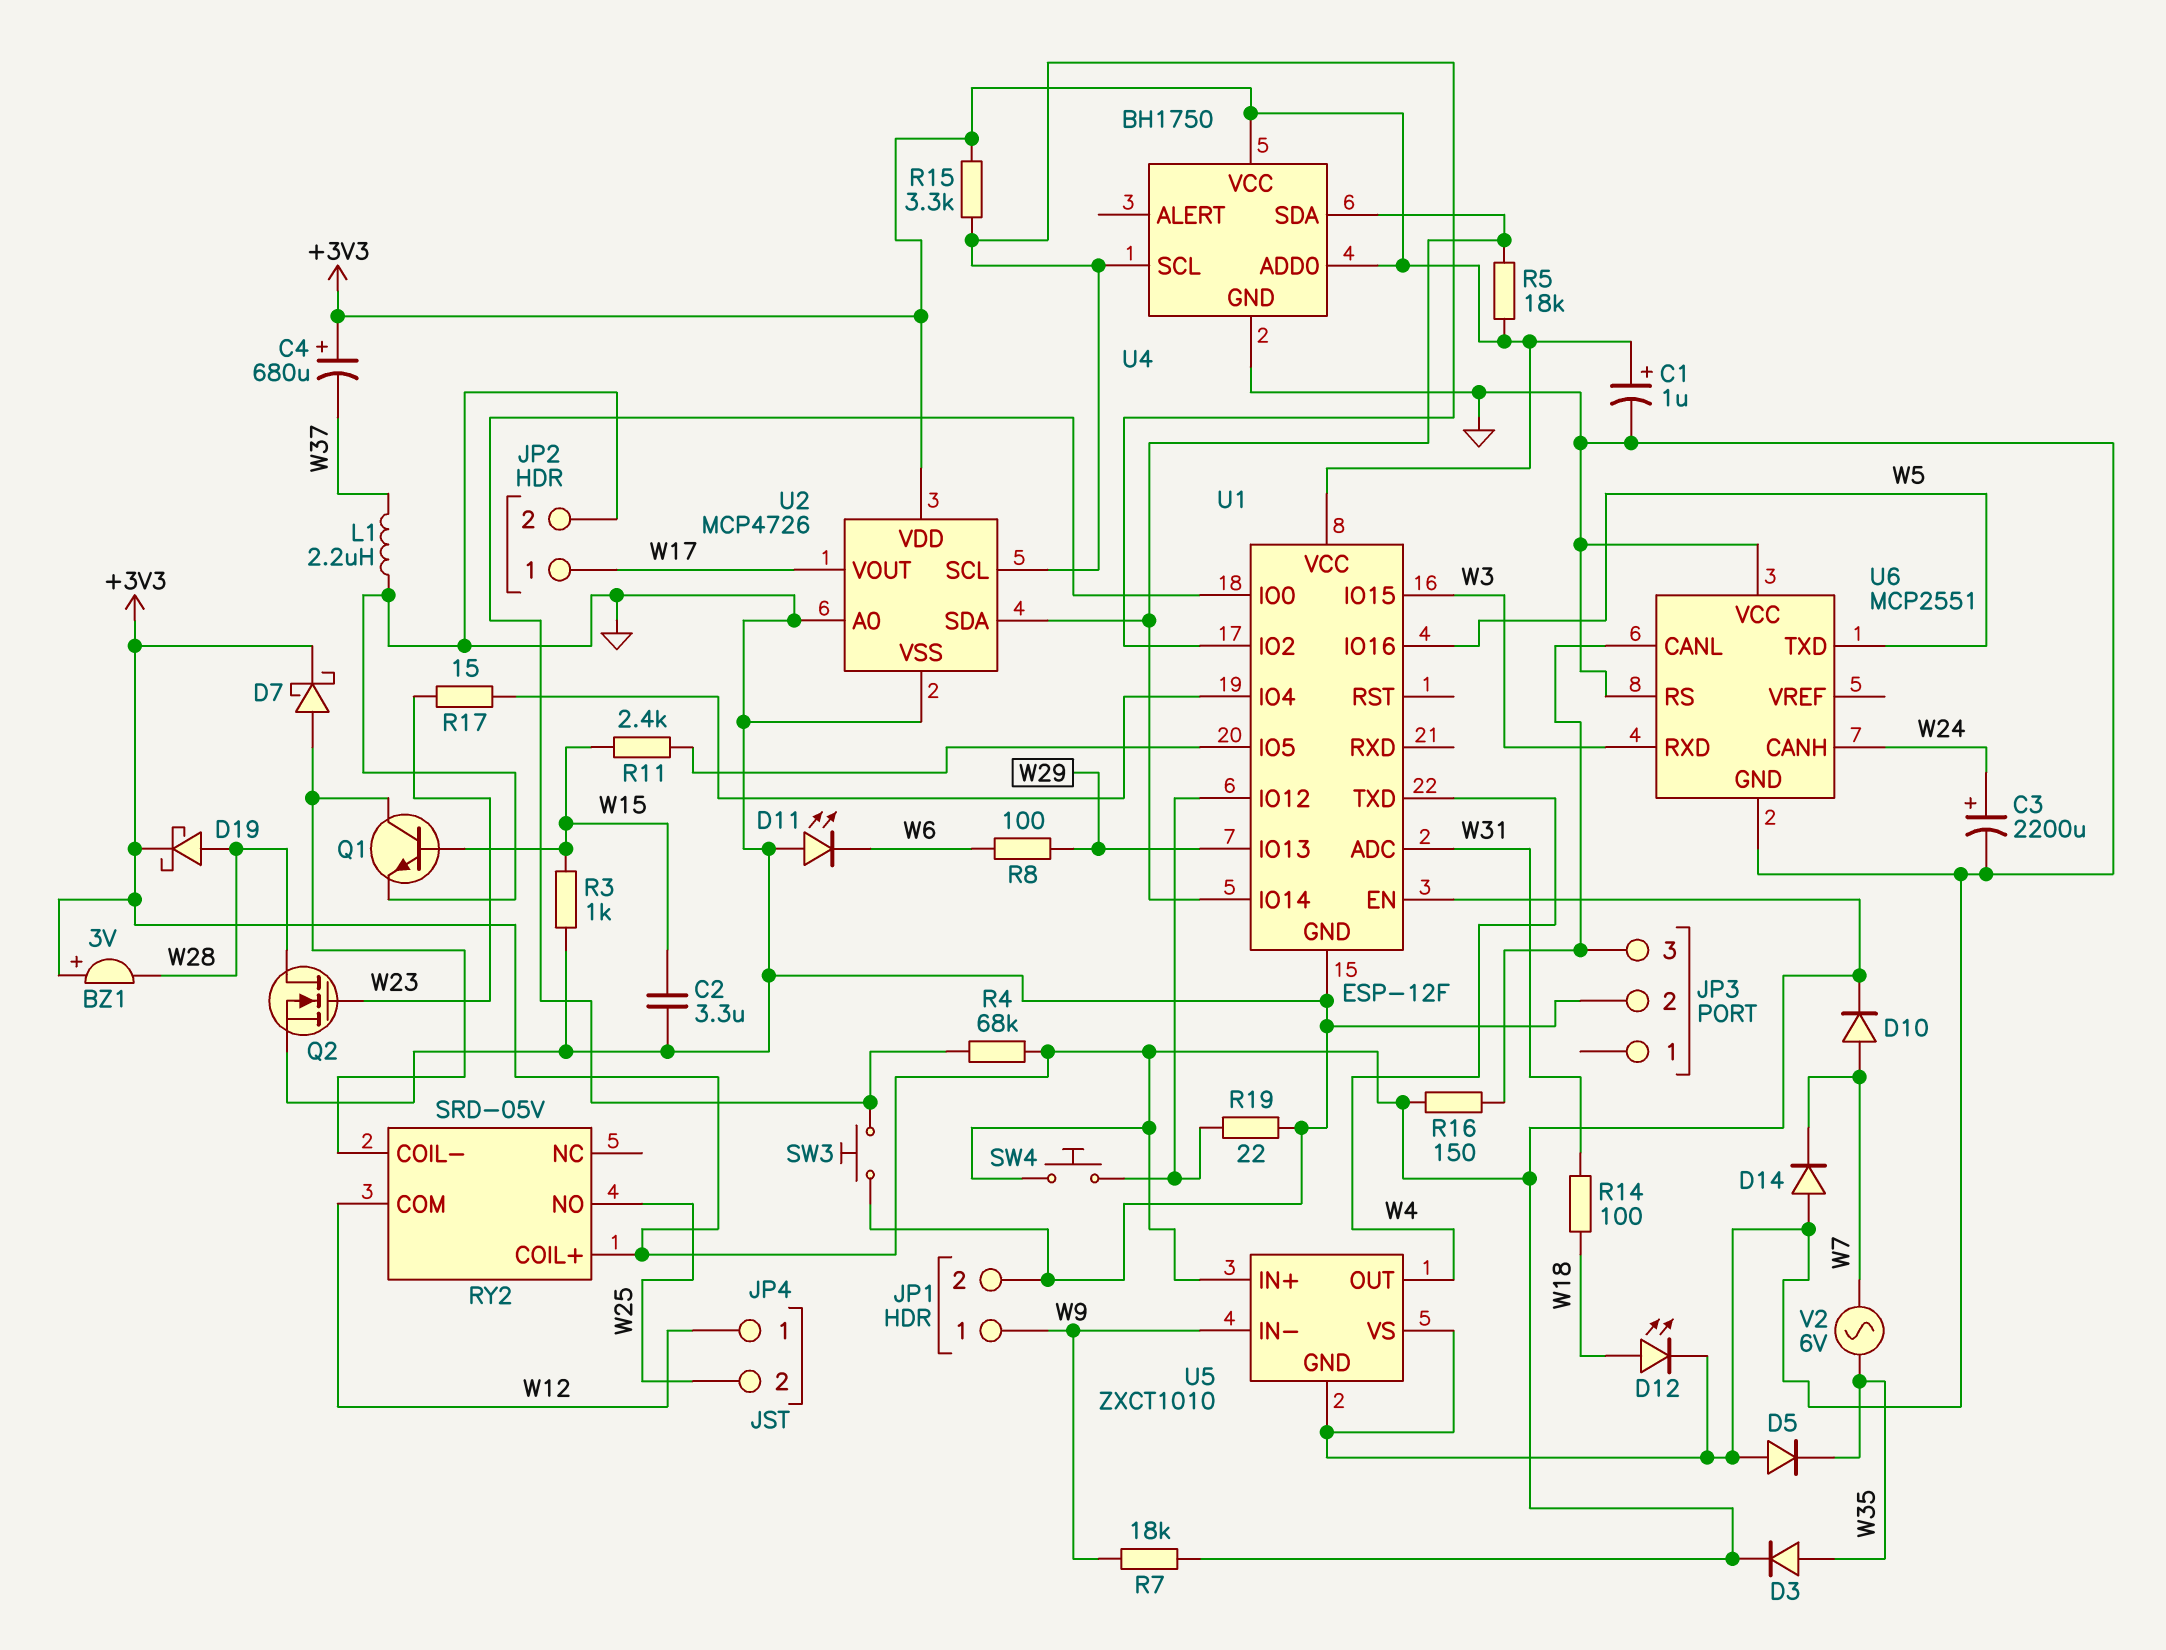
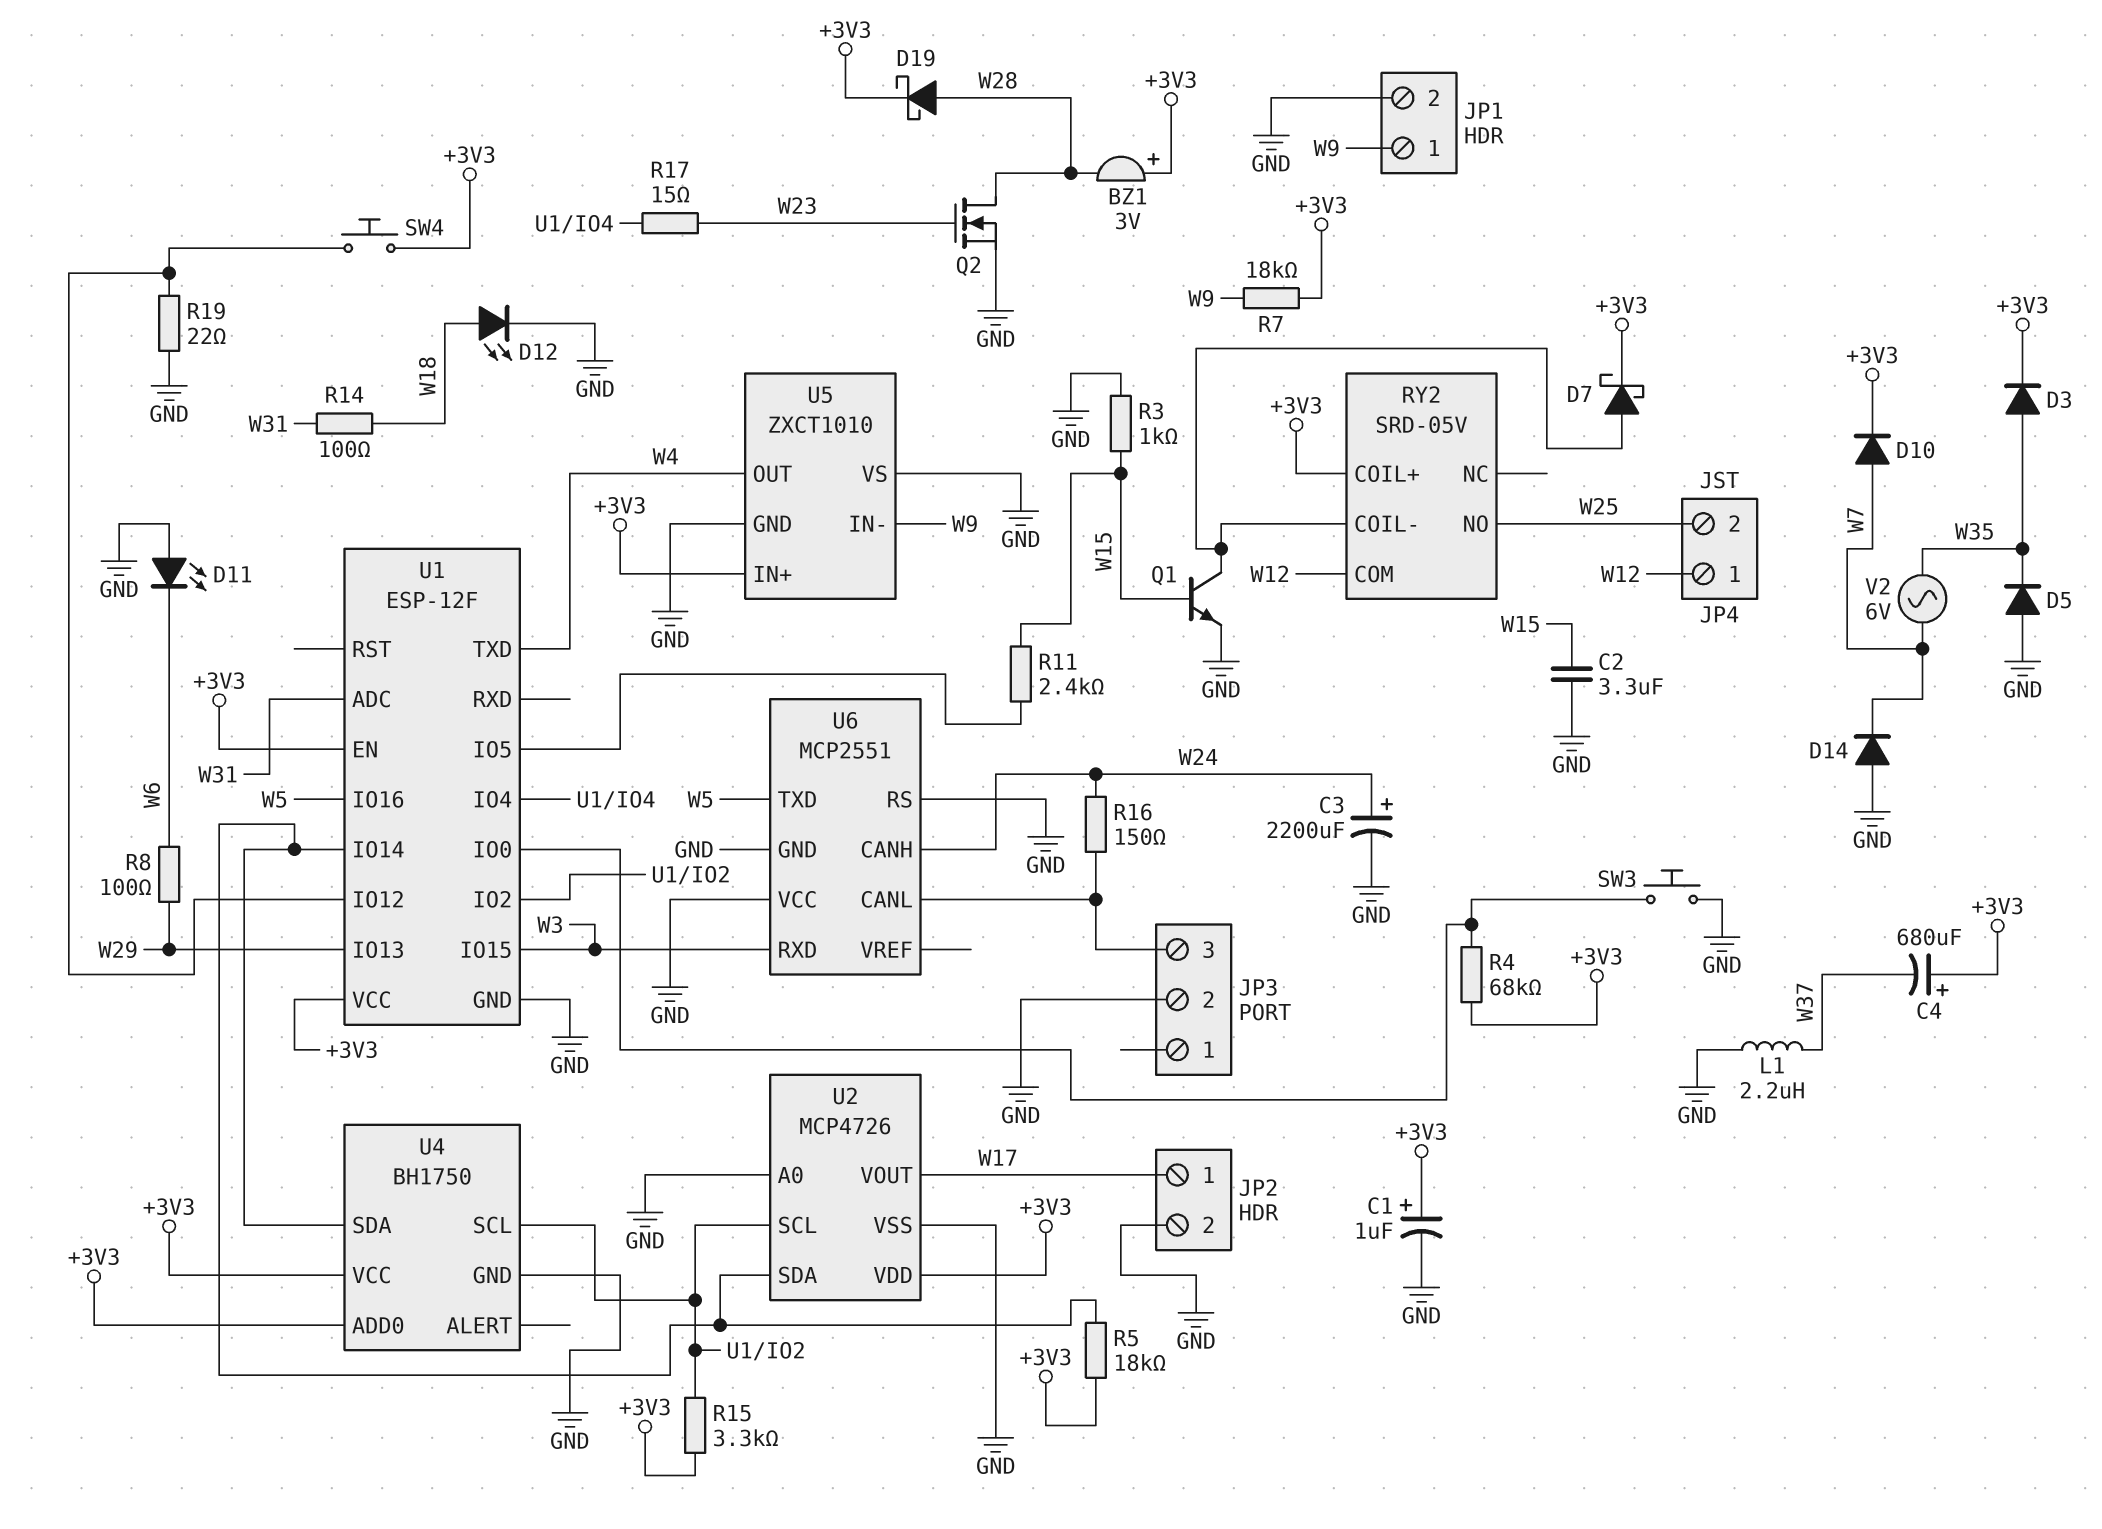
R16: 150 (+3V3, JP3/3) -> 150 (JP3/3, W24)

